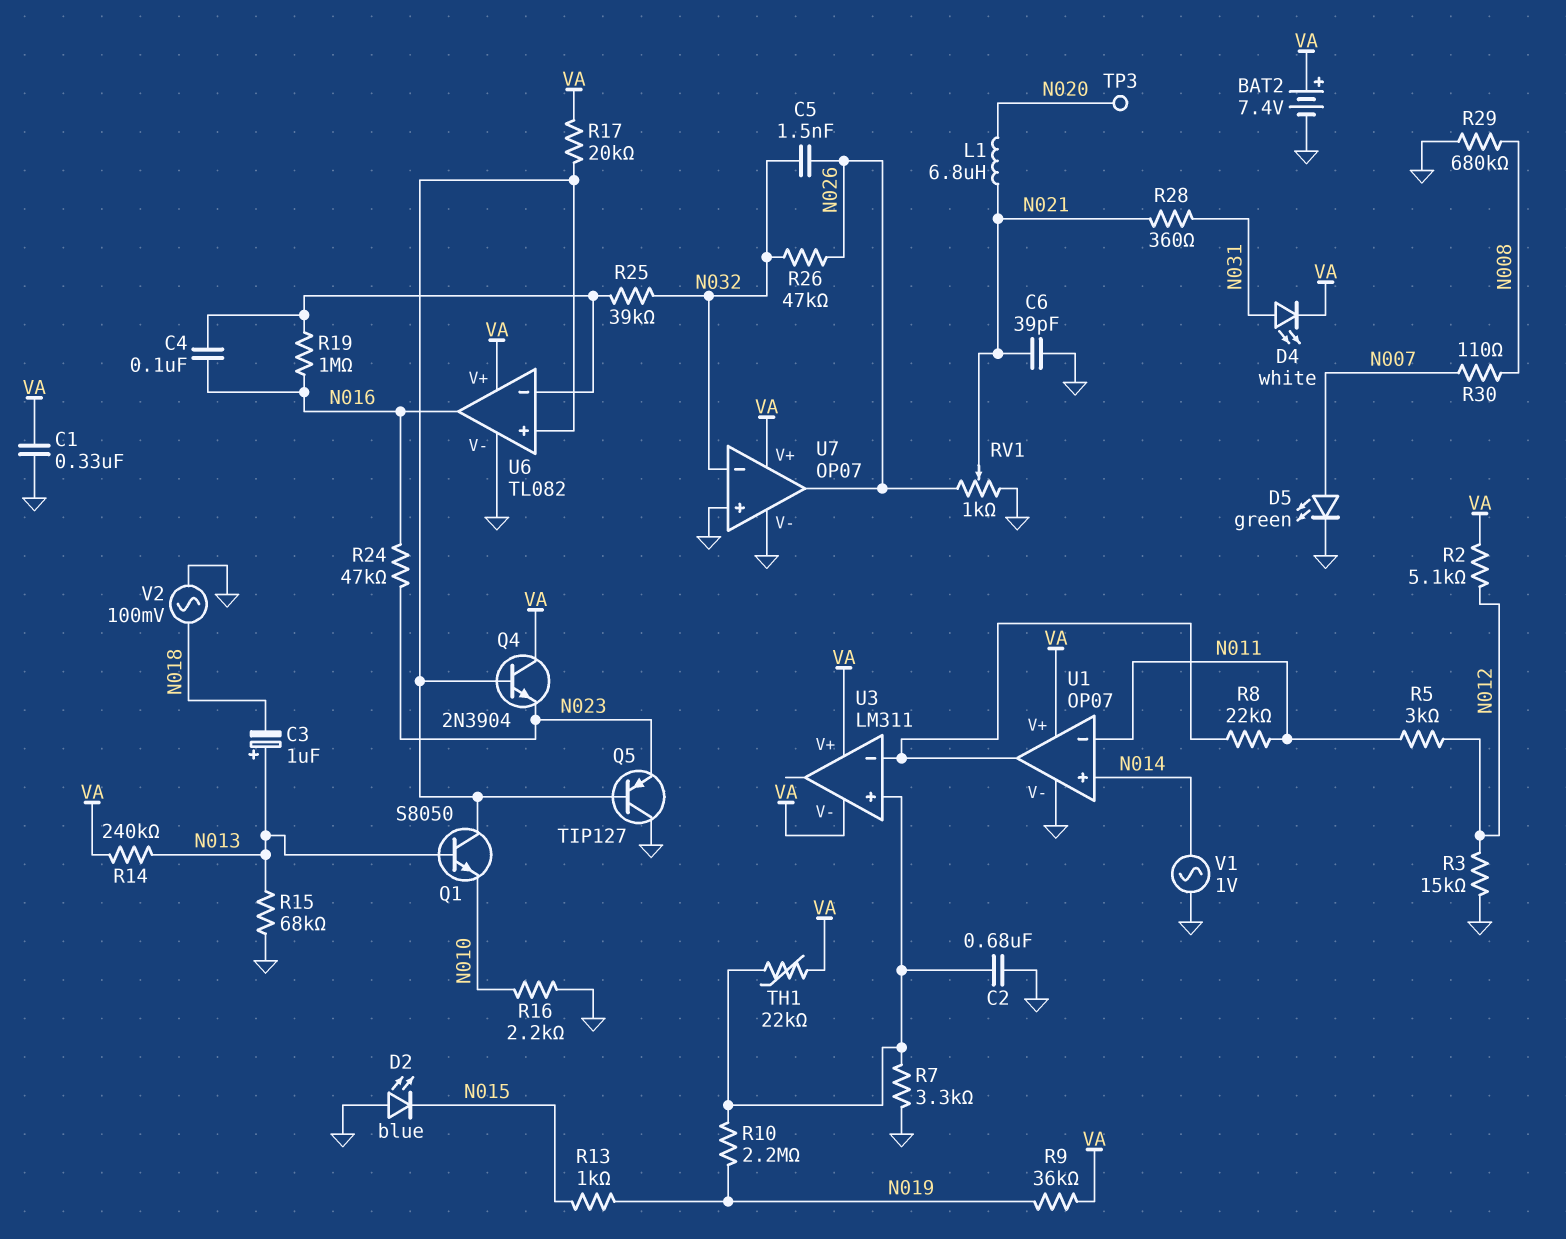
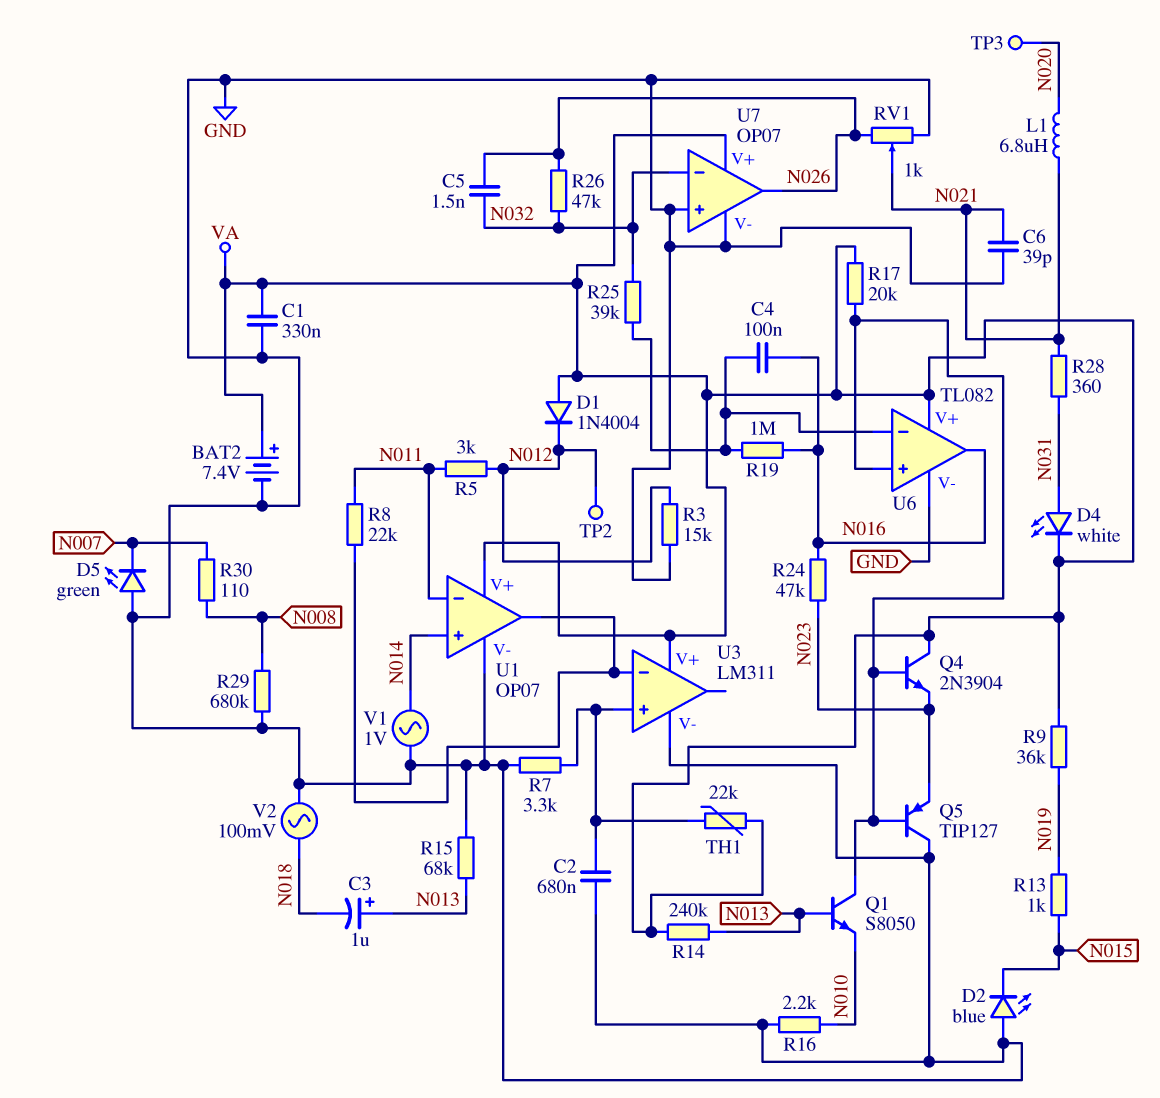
D1: none -> diode 1N4004 (A VA, K N012)
D5: LED green (A N007, K GND) -> LED green (A GND, K N007)
R2: 5.1k (N012, VA) -> none
R10: 2.2M (N019, U3/in+) -> none
TP2: none -> test point (N012)
U3 pin V-: VA -> GND

